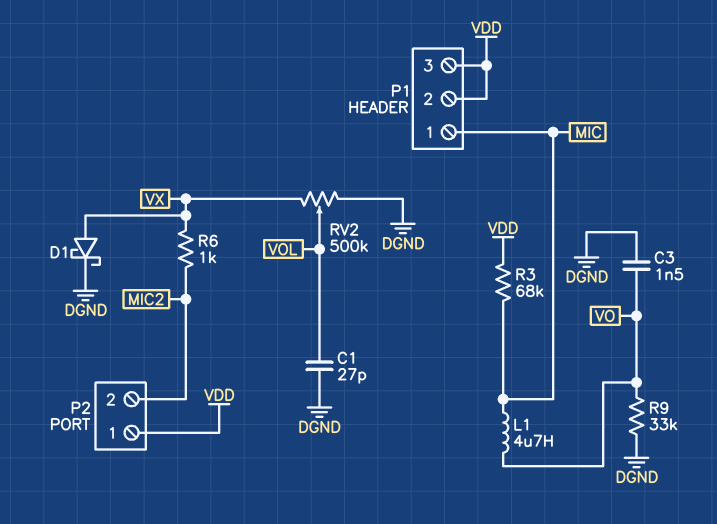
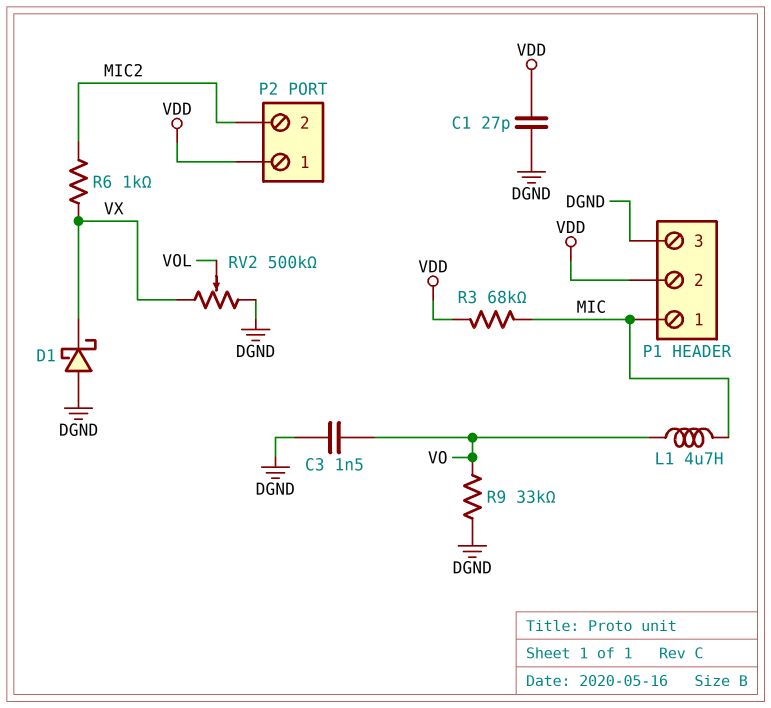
C1: 27pF (DGND, VOL) -> 27pF (DGND, VDD)
D1: schottky (A VX, K DGND) -> schottky (A DGND, K VX)
P1 pin 3: VDD -> DGND

